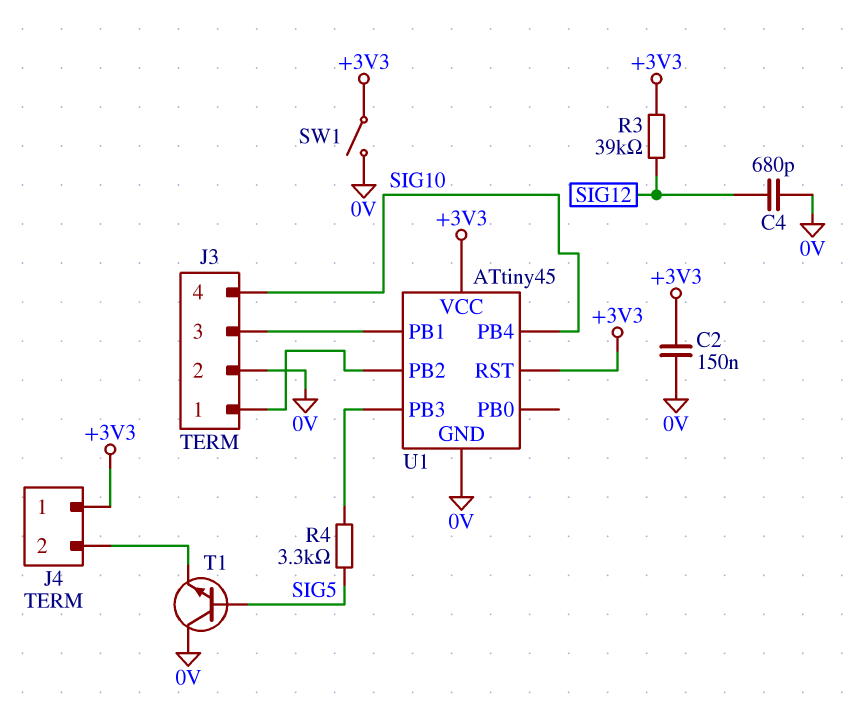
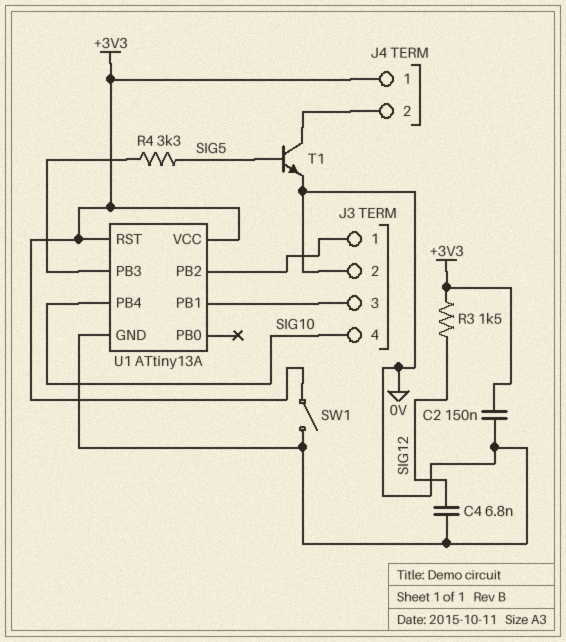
C4: 680pF (0V, SIG12) -> 6.8nF (0V, SIG12)
R3: 39k (+3V3, SIG12) -> 1.5k (+3V3, SIG12)
T1: NPN (B SIG5, C 0V, E J4/2) -> NPN (B SIG5, C J4/2, E 0V)
U1: ATtiny45 -> ATtiny13A

